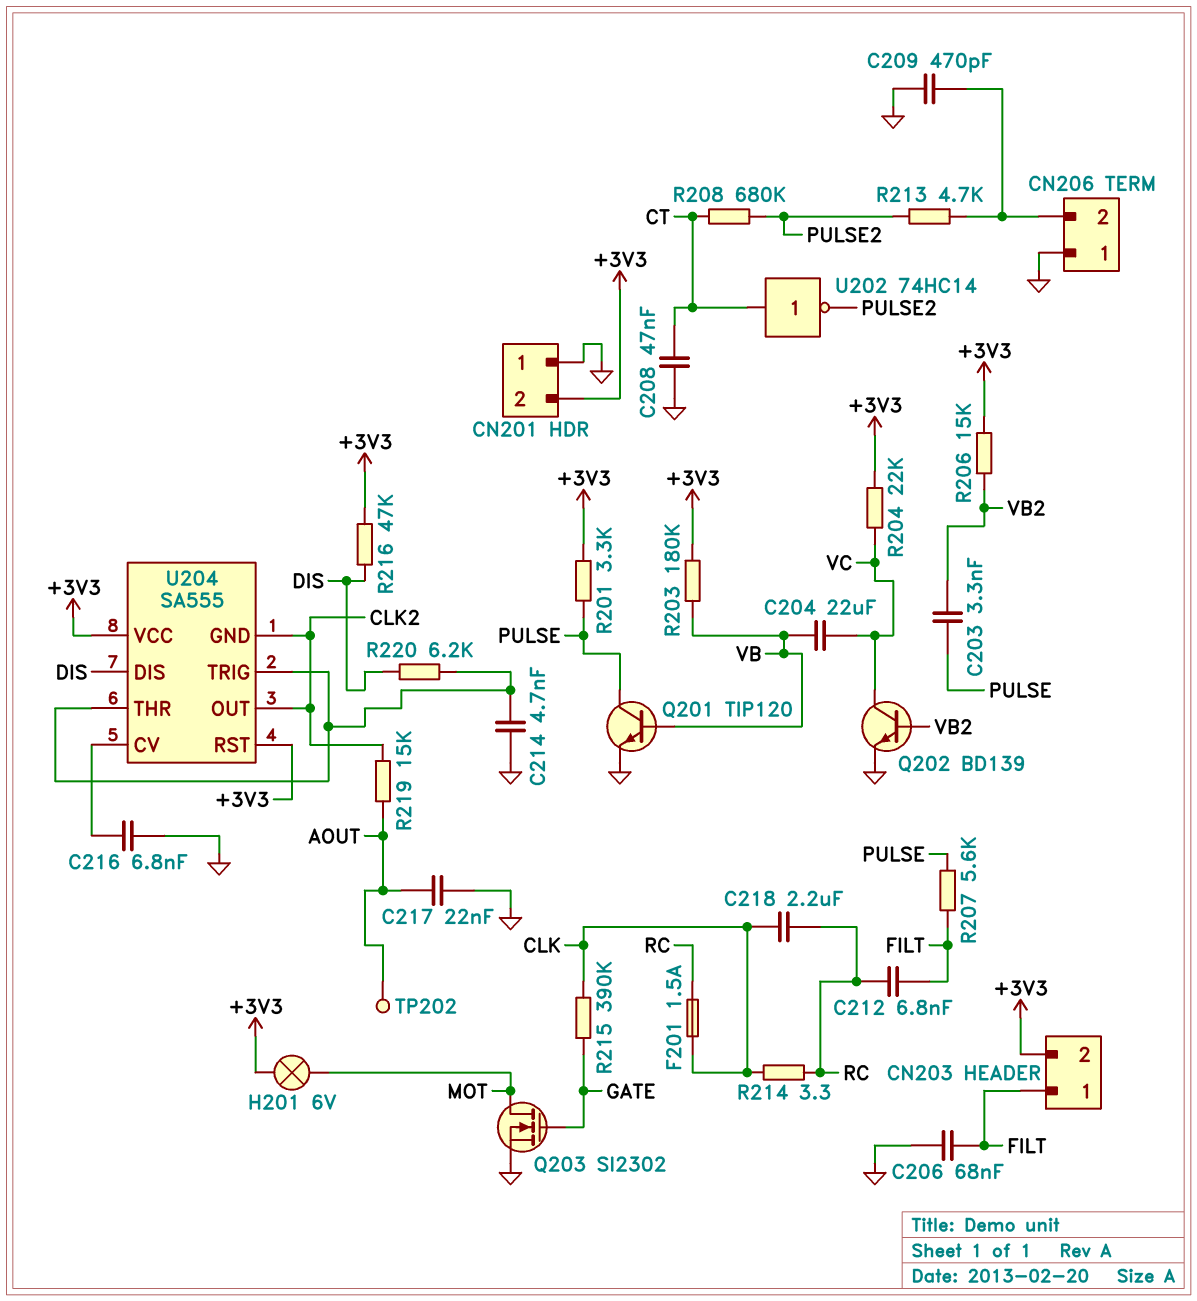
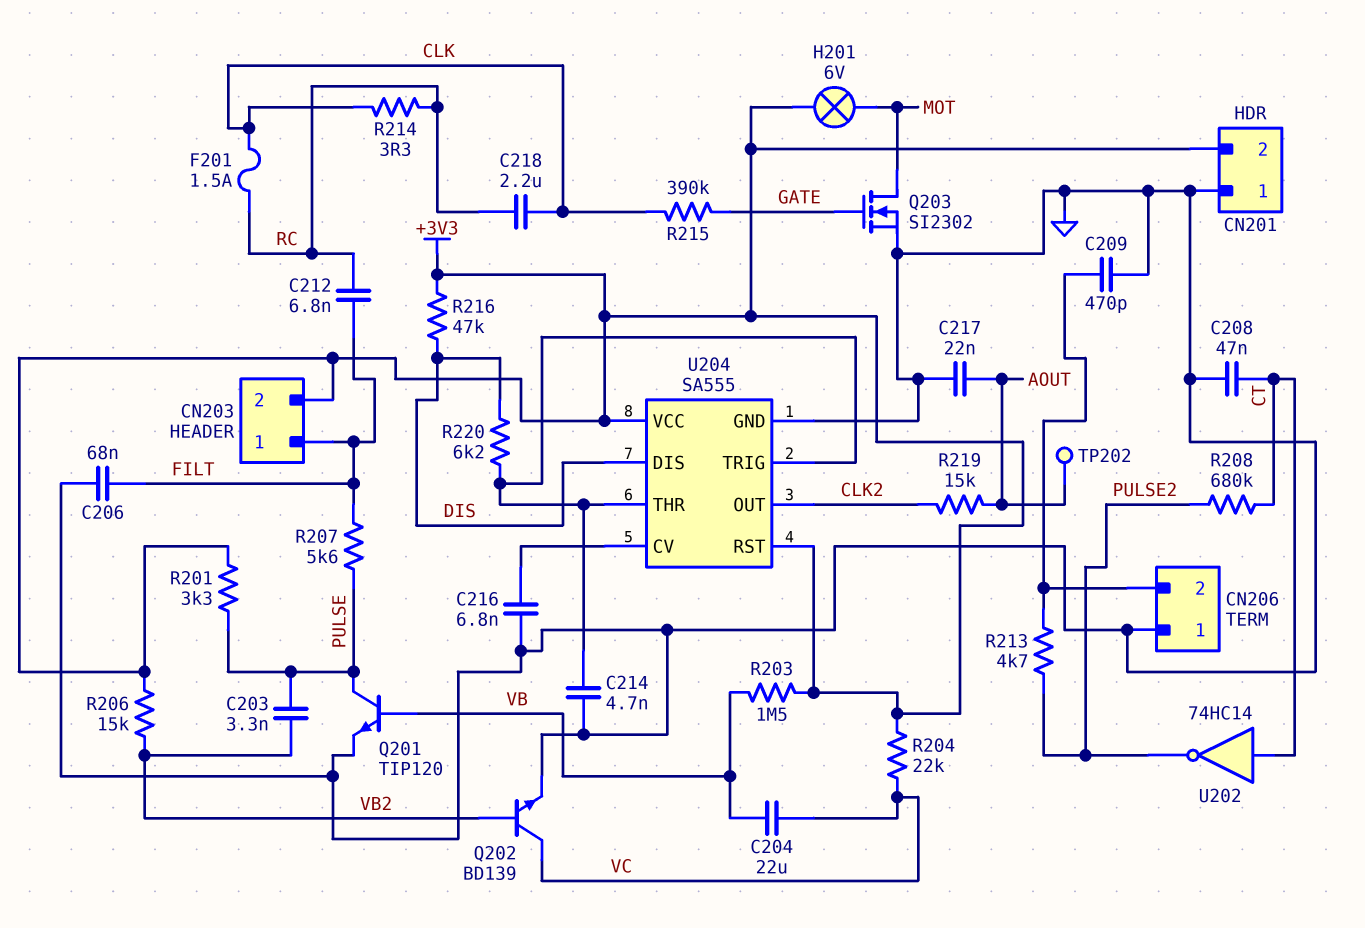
R203: 180k (+3V3, VB) -> 1.5M (+3V3, VB)
U204 pin GND: CLK2 -> GND

